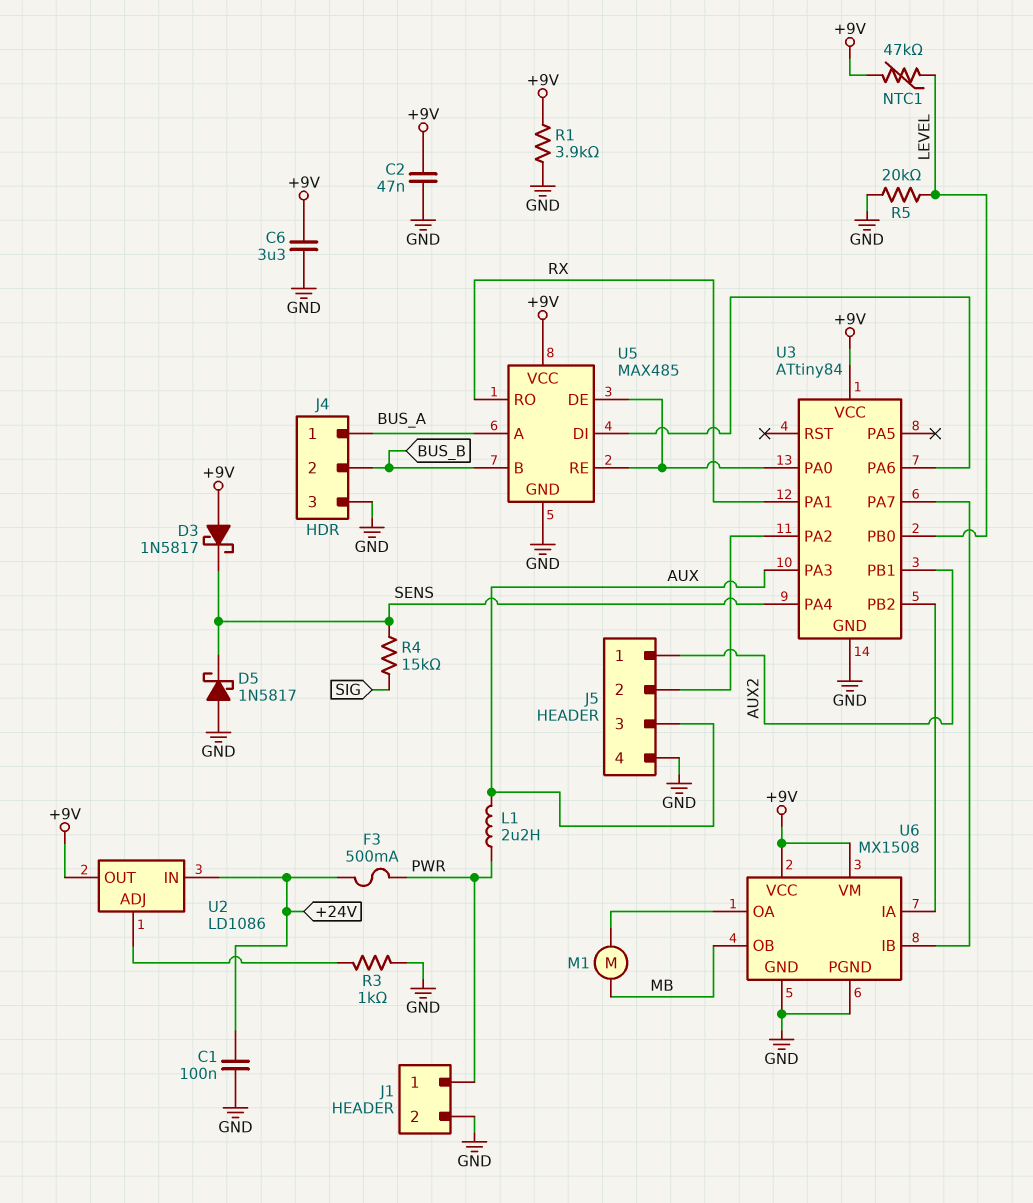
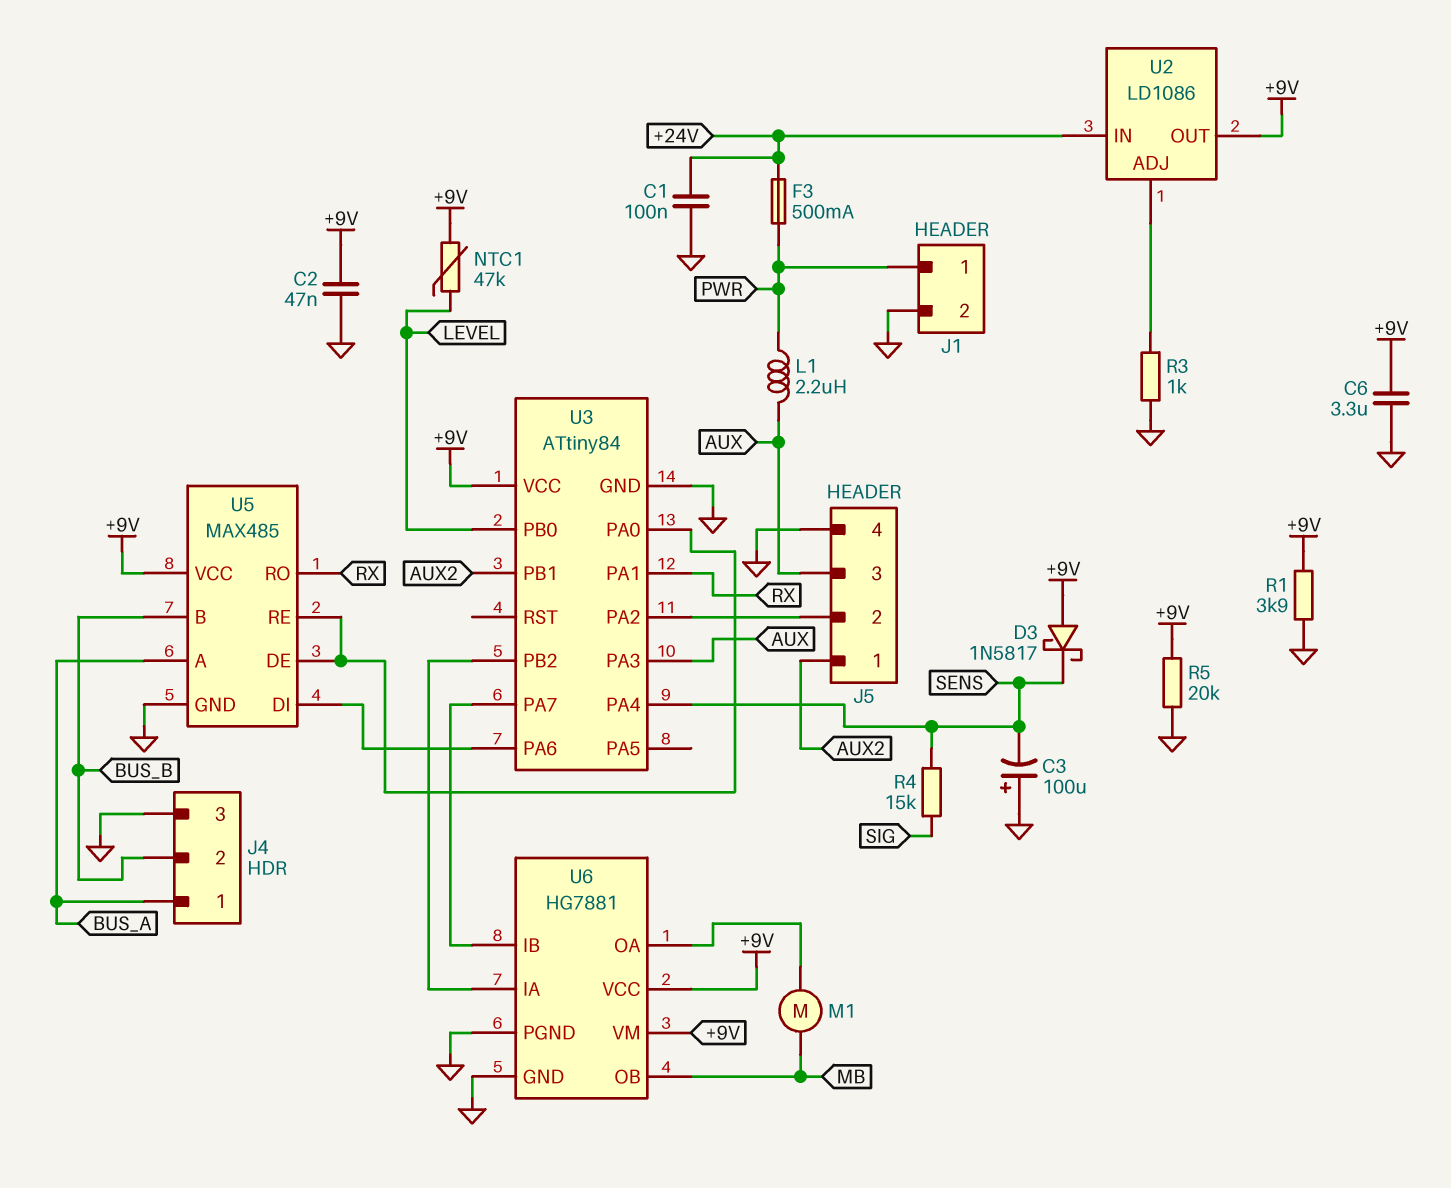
C3: none -> 100uF (plus GND, minus SENS)
D5: schottky 1N5817 (A GND, K SENS) -> none
R5: 20k (GND, LEVEL) -> 20k (+9V, GND)
U6: MX1508 -> HG7881

